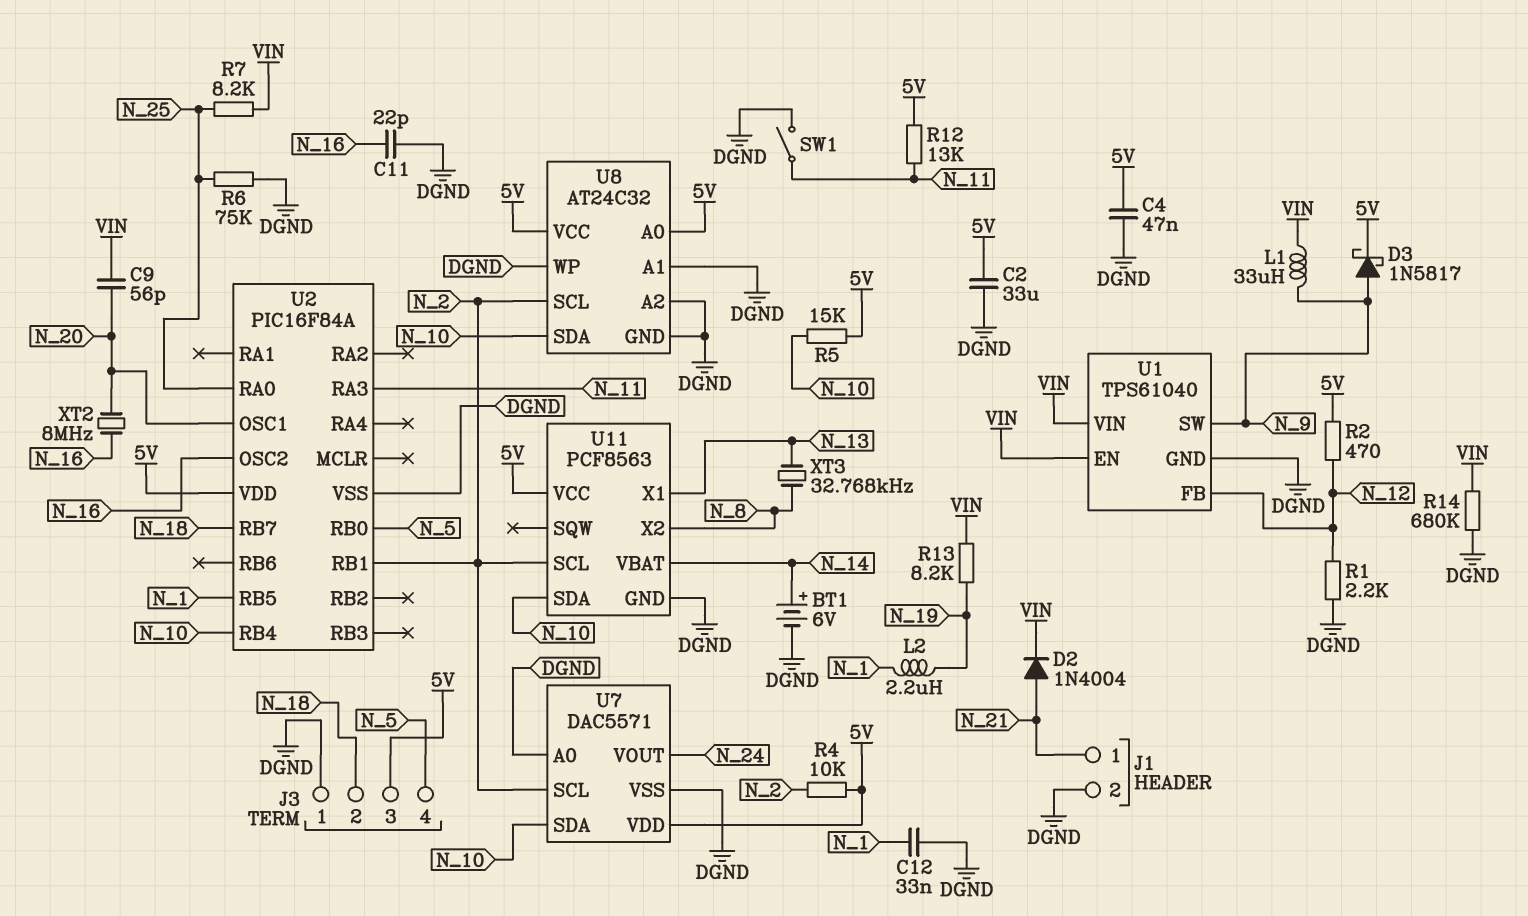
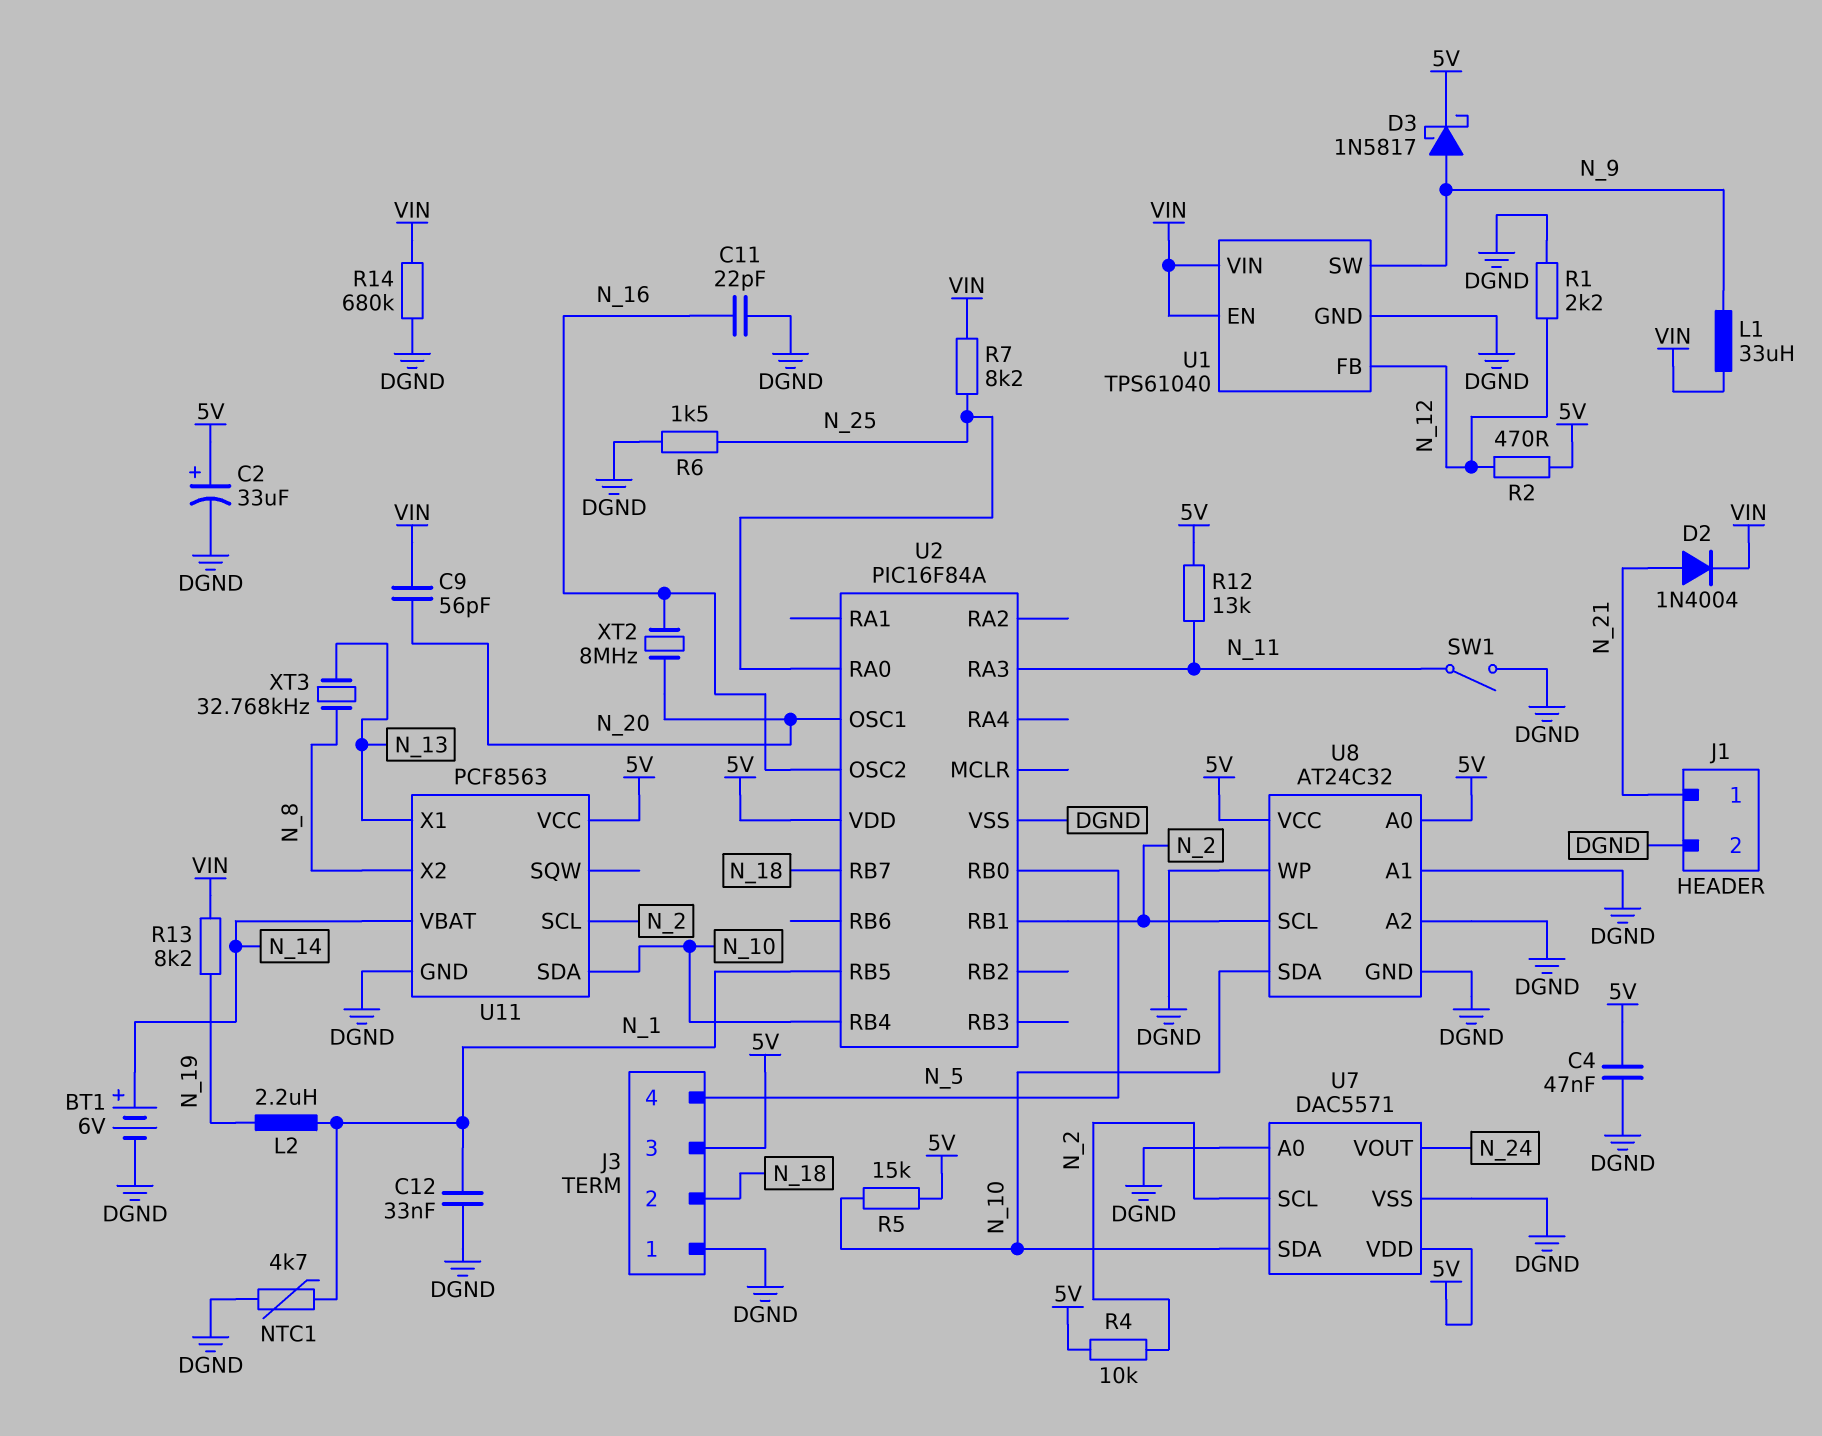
C2: 33uF (5V, DGND) -> 33uF (plus 5V, minus DGND)
NTC1: none -> 4.7k (DGND, N_1)
R6: 75k (DGND, N_25) -> 1.5k (DGND, N_25)

